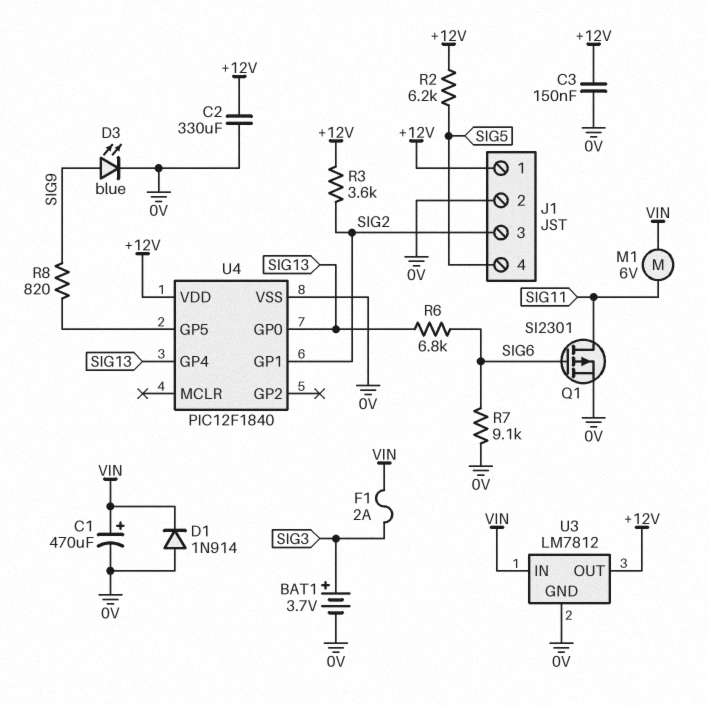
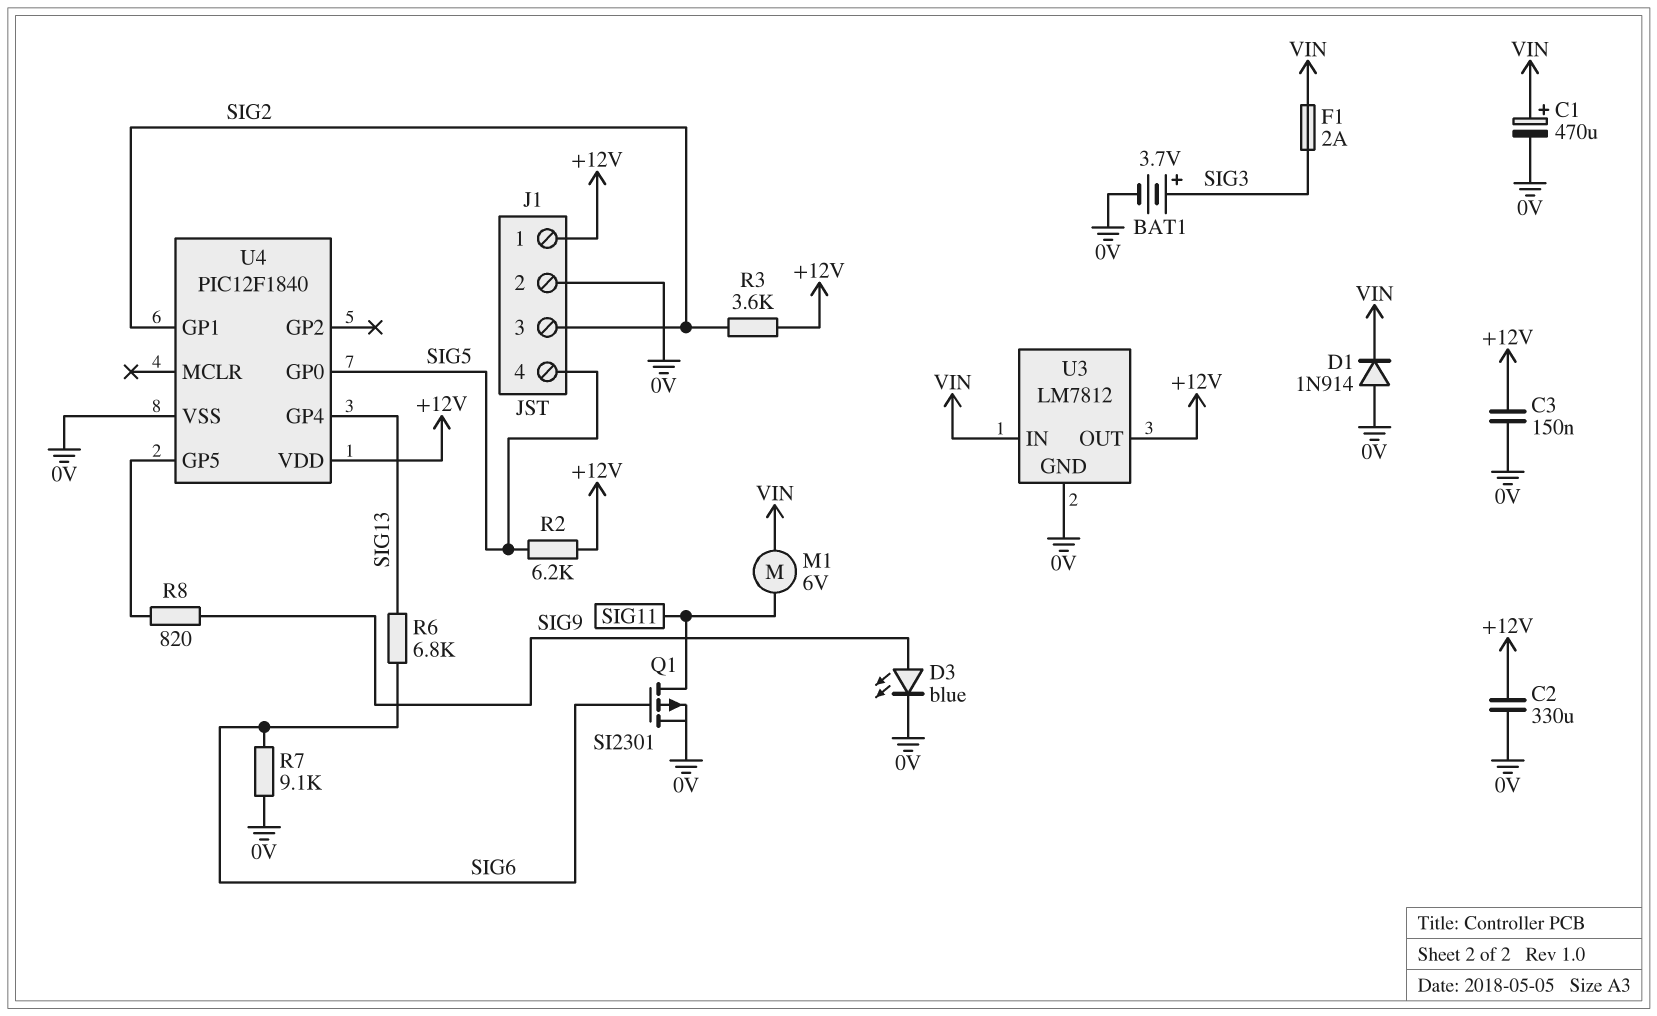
U4 pin GP0: SIG13 -> SIG5

